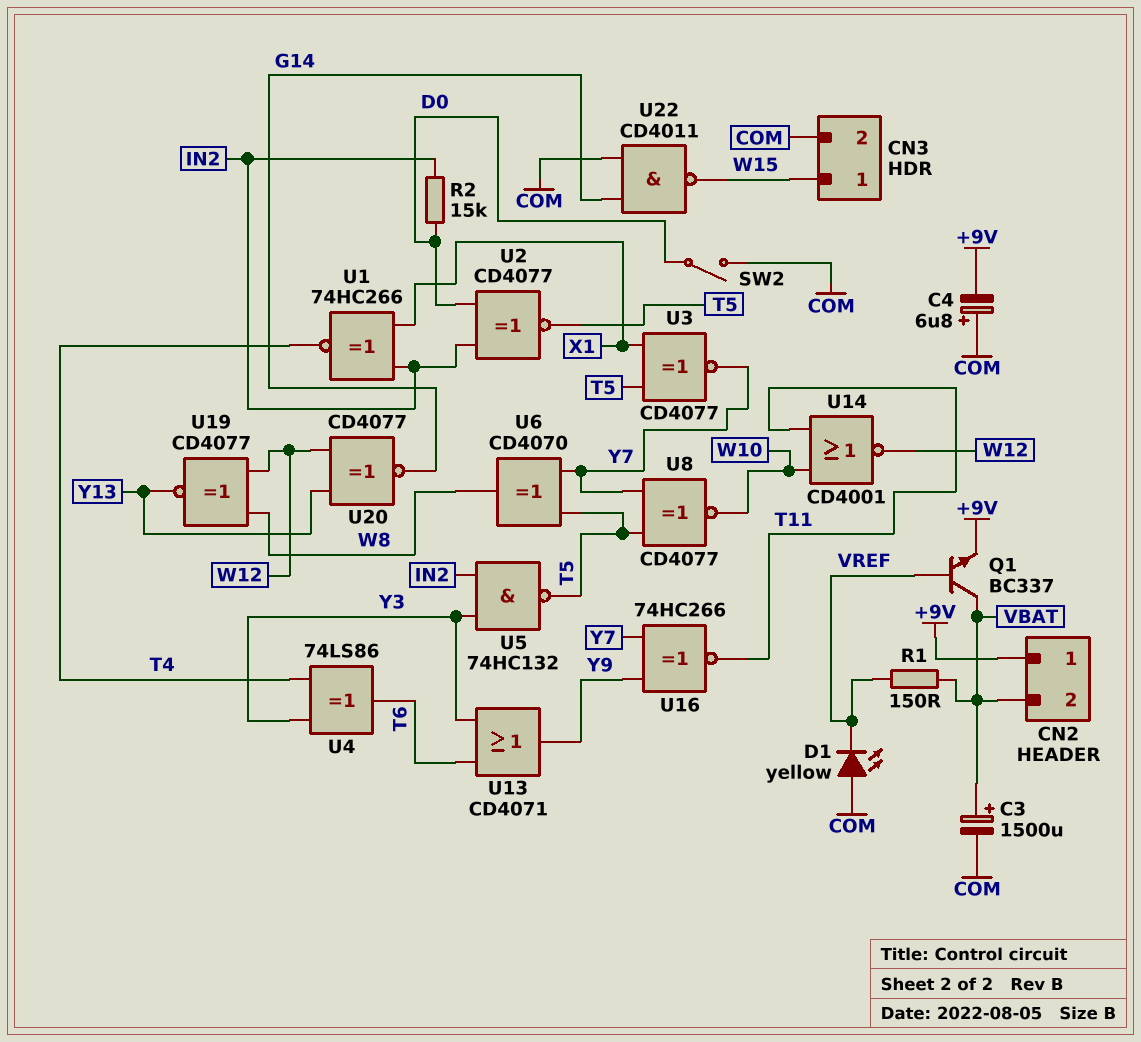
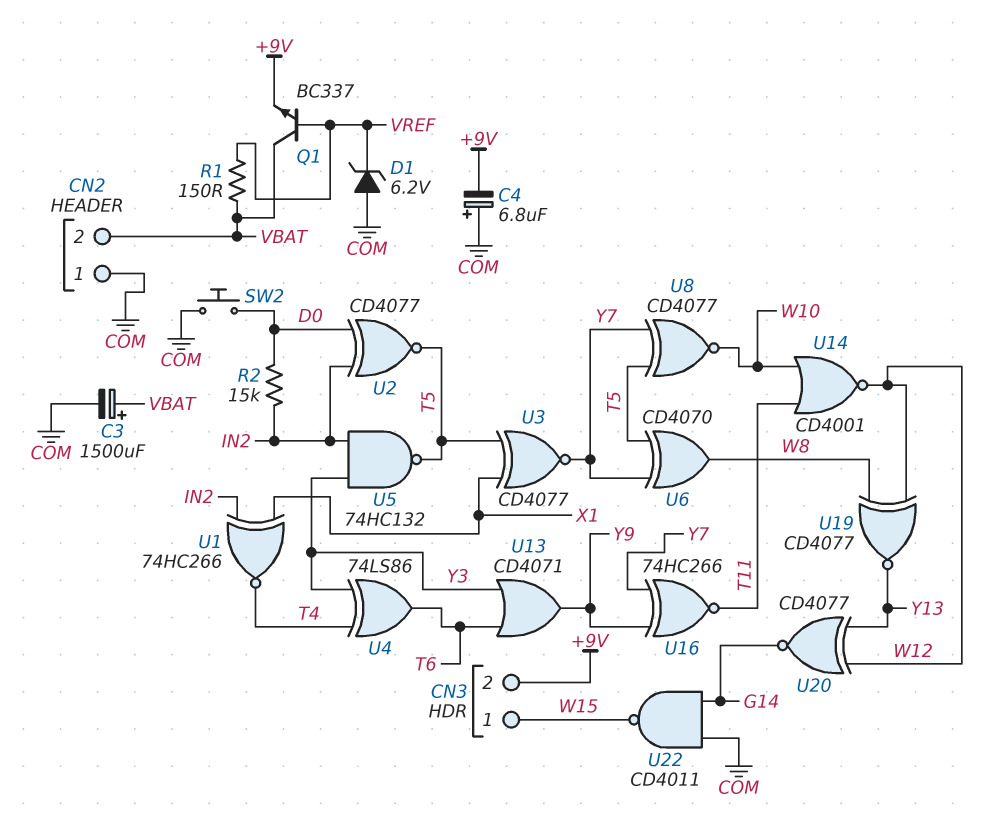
CN2 pin 1: +9V -> COM
CN3 pin 2: COM -> +9V
D1: LED yellow (A COM, K VREF) -> zener 6.2V (A COM, K VREF)
SW2: switch (COM, D0) -> button (COM, D0)

